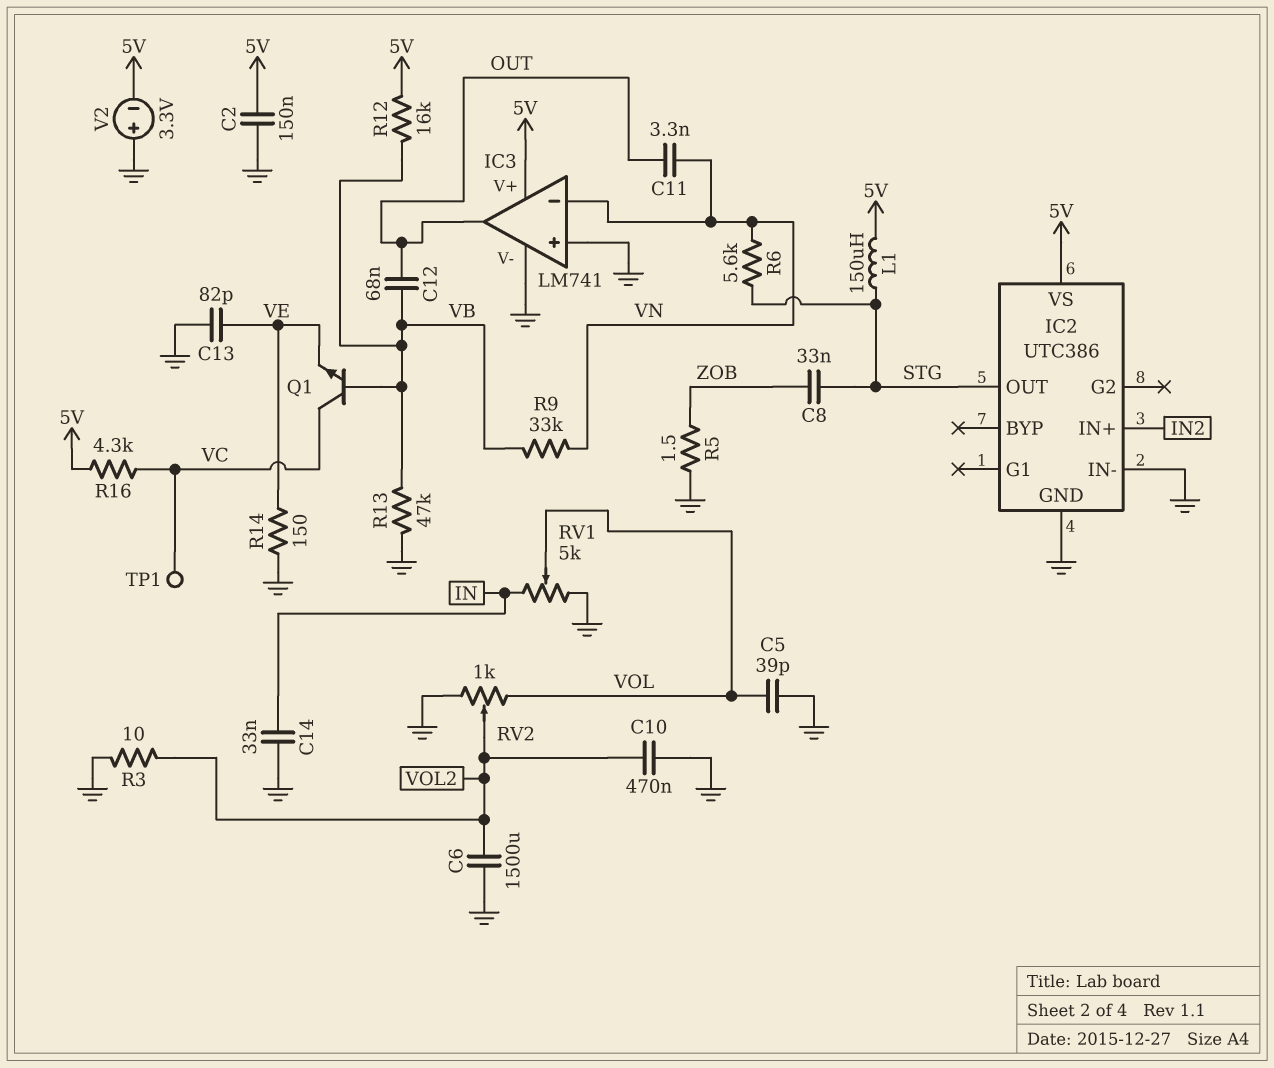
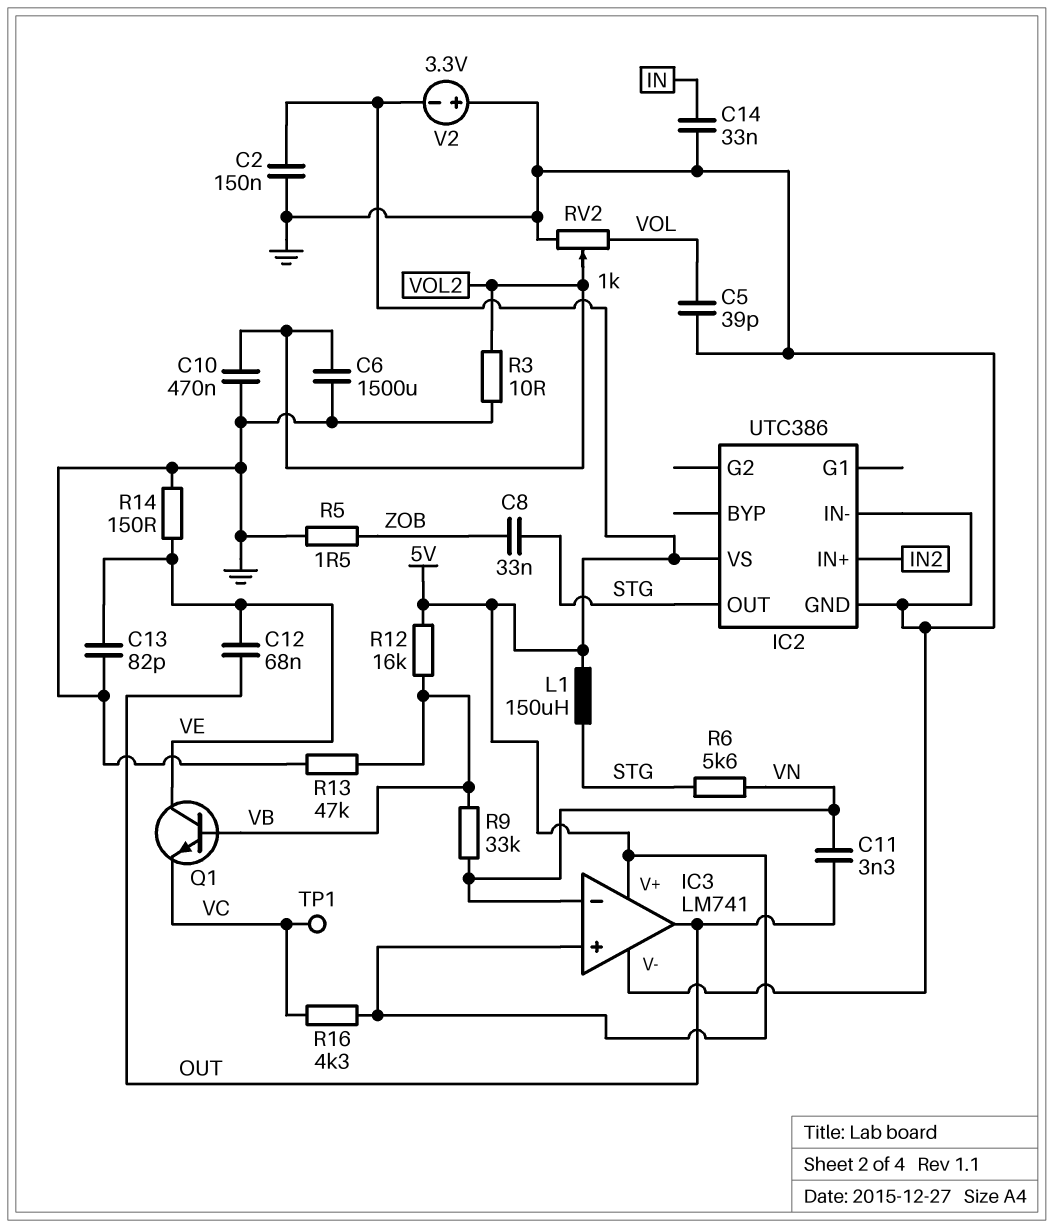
C12: 68nF (OUT, VB) -> 68nF (OUT, VE)
IC3 pin in+: GND -> 5V
Q1: NPN (B VB, C VC, E VE) -> NPN (B VB, C VE, E VC)
RV1: 5k (GND, IN, wiper VOL) -> none

